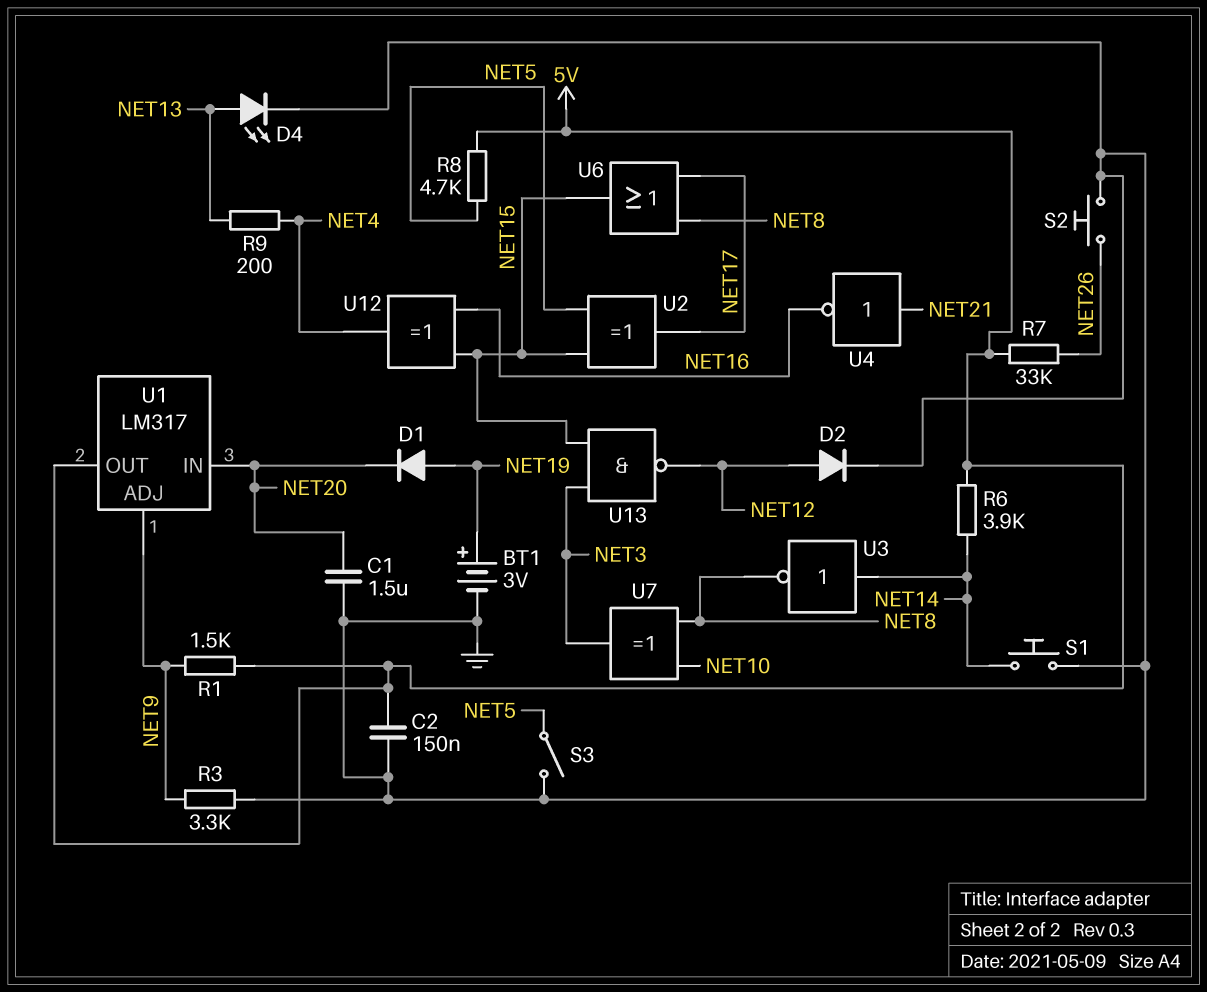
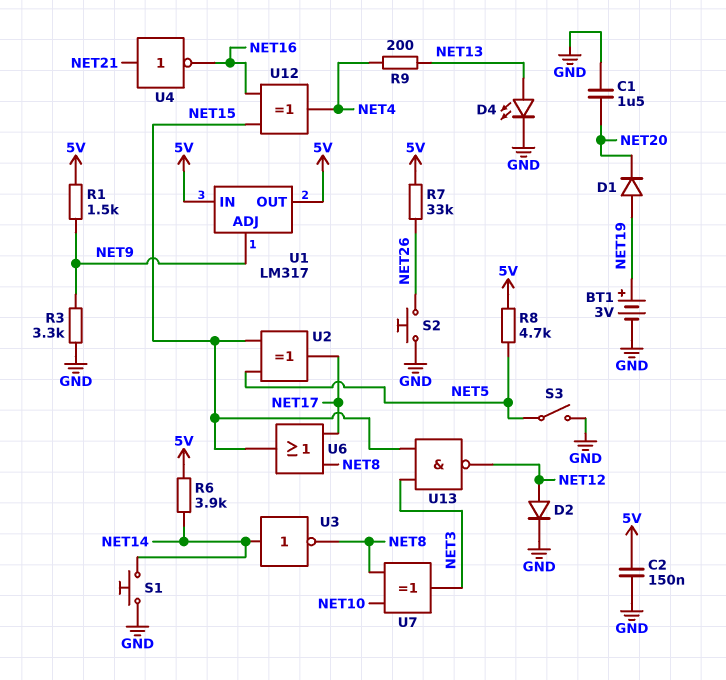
U1 pin IN: NET20 -> 5V

